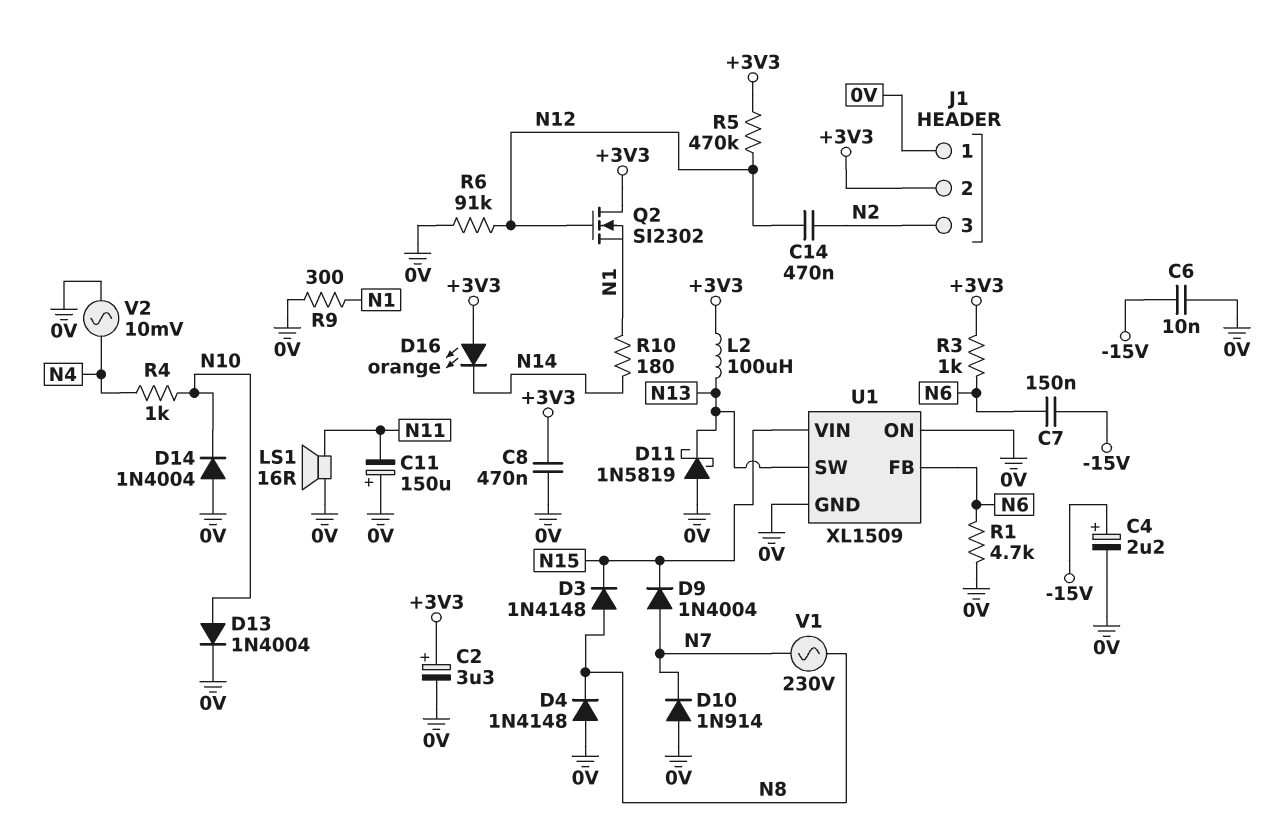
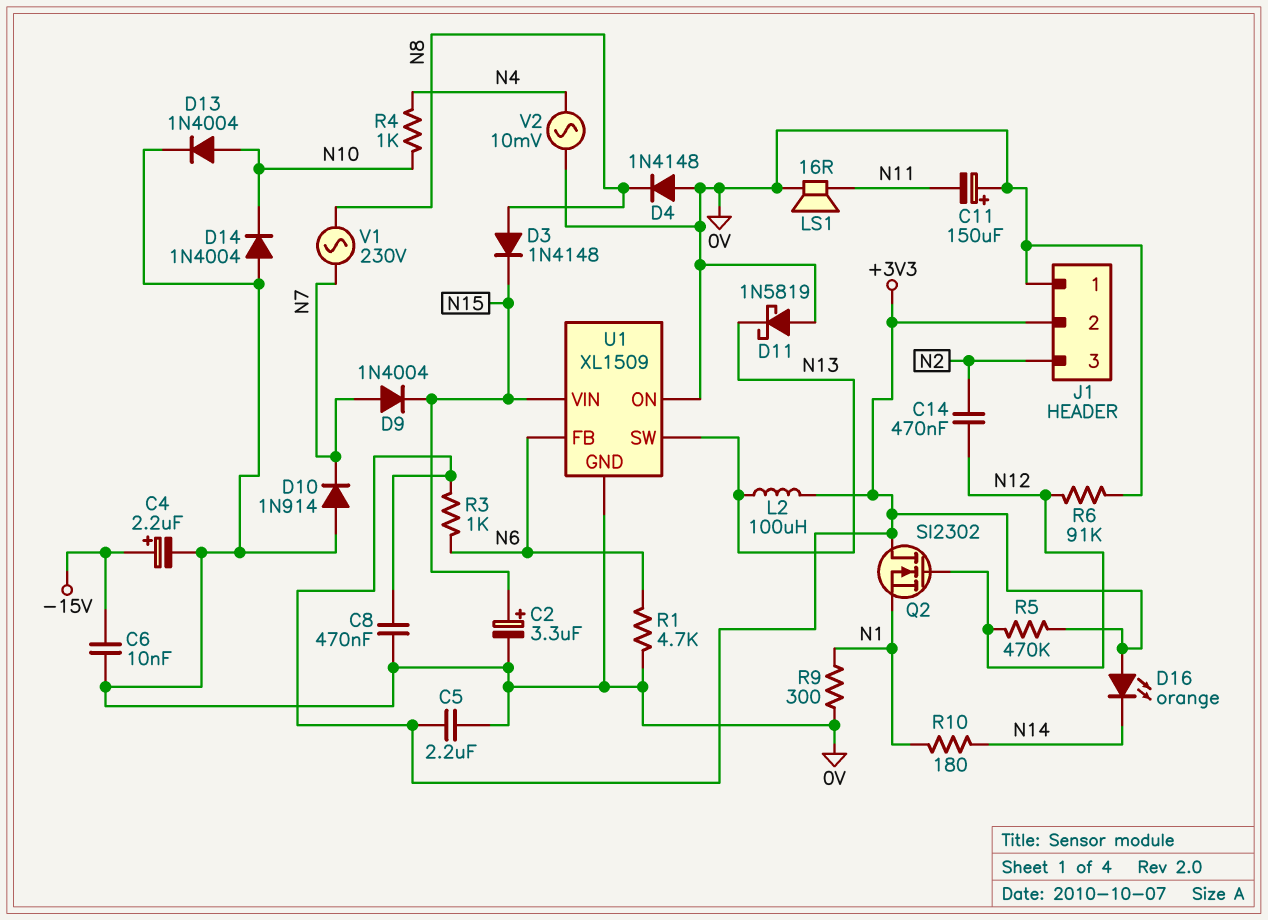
C2: 3.3uF (plus +3V3, minus 0V) -> 3.3uF (plus N15, minus 0V)
C5: none -> 2.2uF (+3V3, 0V)
C7: 150nF (-15V, N6) -> none

